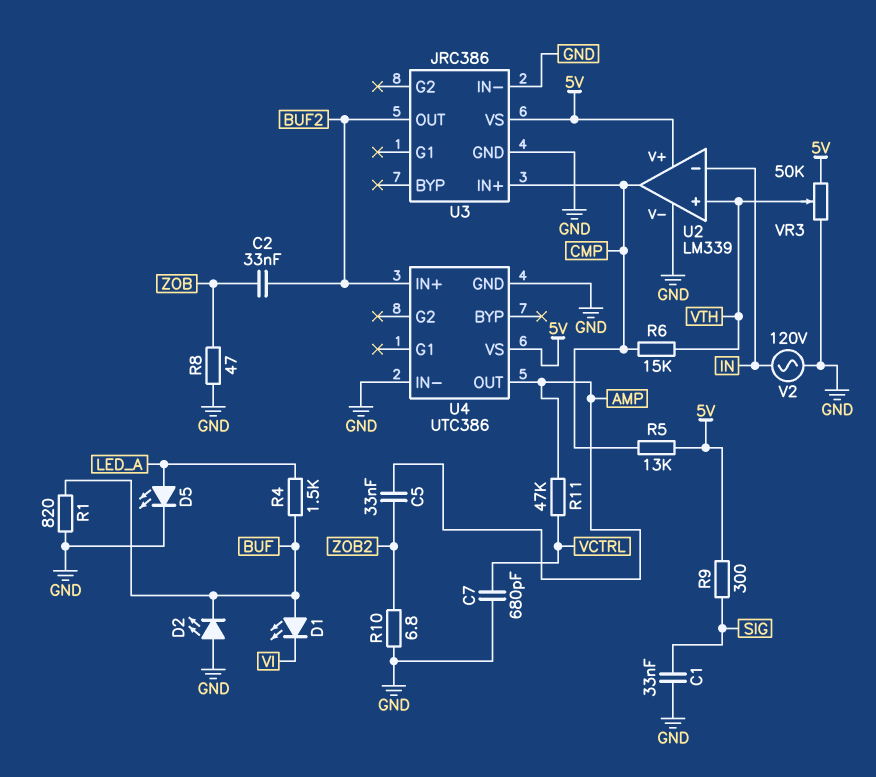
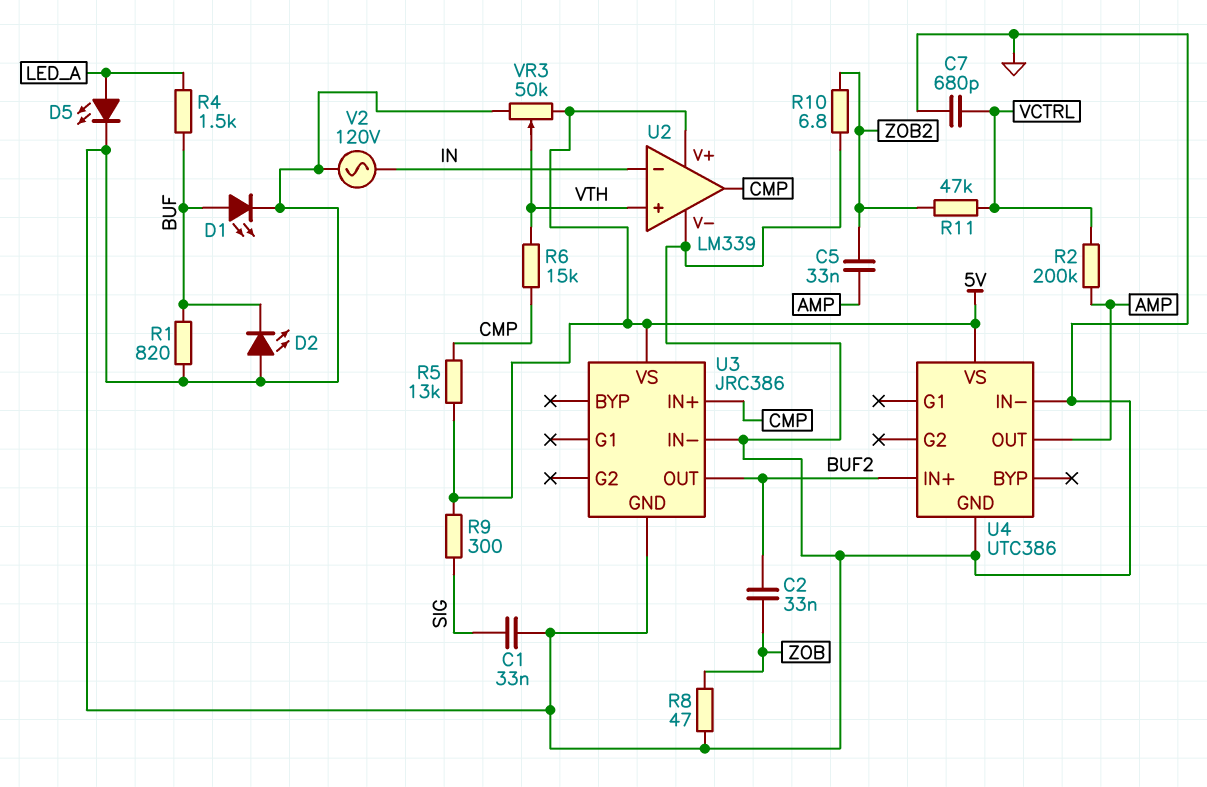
D1: LED (A BUF, K VI) -> LED (A BUF, K GND)
R2: none -> 200k (AMP, VCTRL)
R11: 47k (AMP, VCTRL) -> 47k (VCTRL, ZOB2)

